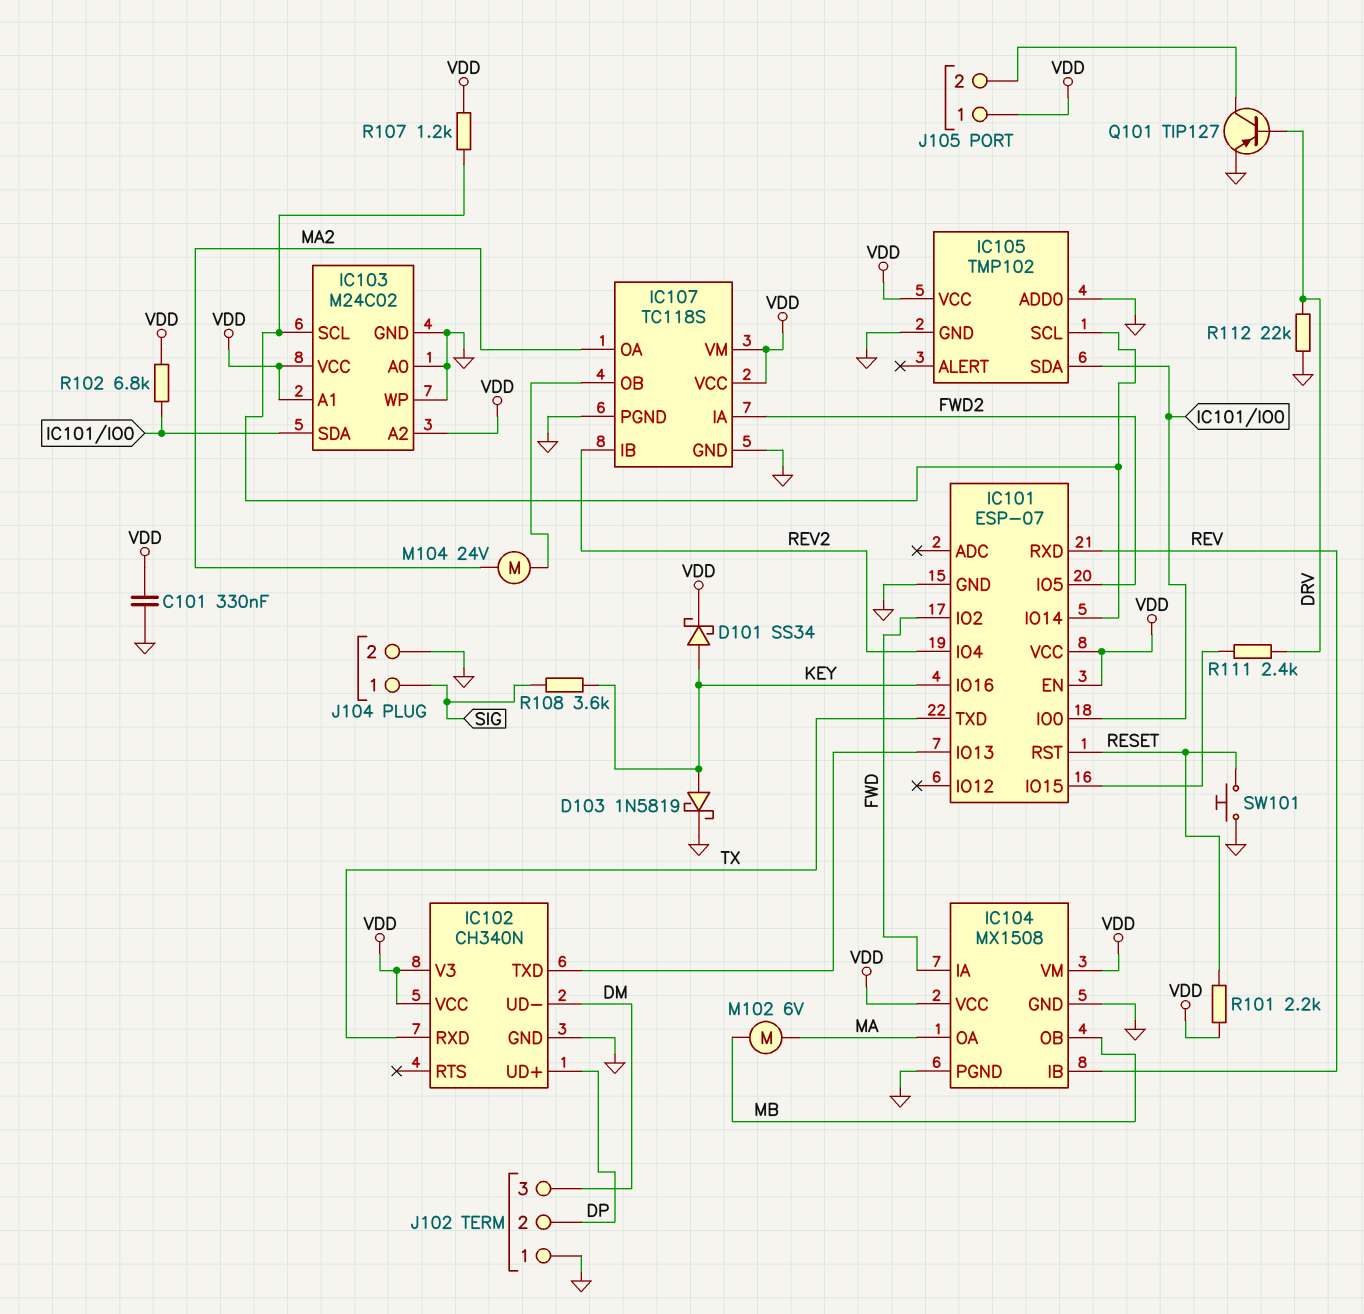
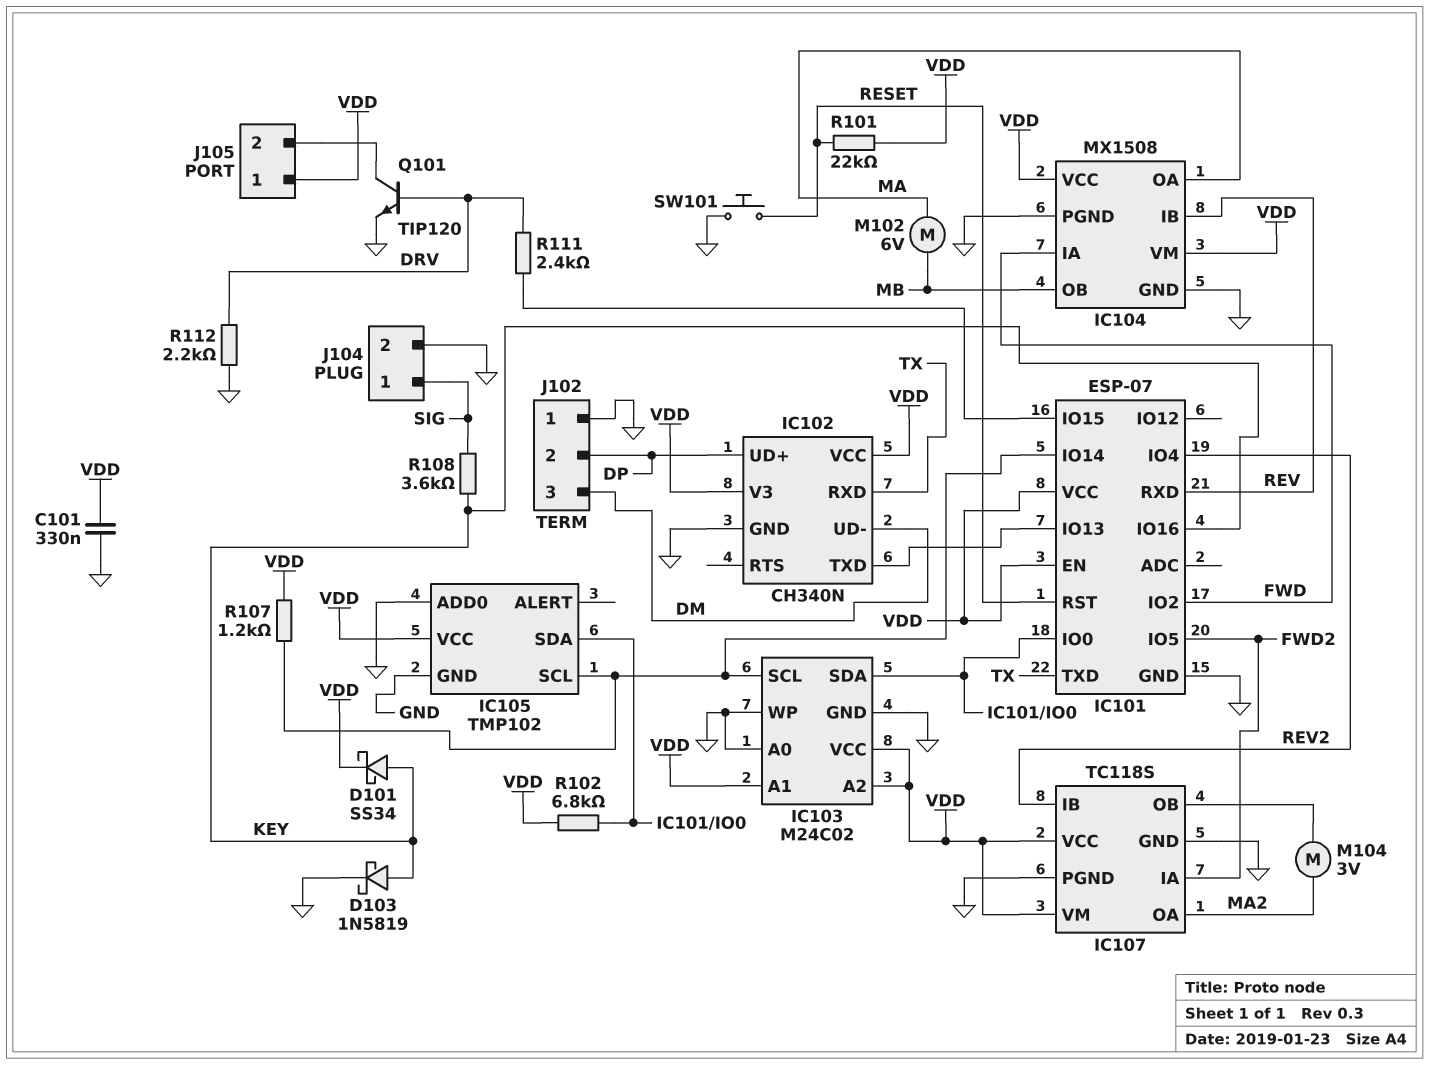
M104: motor 24V (IC107/OB, MA2) -> motor 3V (IC107/OB, MA2)
Q101: PNP TIP127 (B DRV, C J105/2, E GND) -> NPN TIP120 (B DRV, C J105/2, E GND)
R101: 2.2k (RESET, VDD) -> 22k (RESET, VDD)
R112: 22k (DRV, GND) -> 2.2k (DRV, GND)

